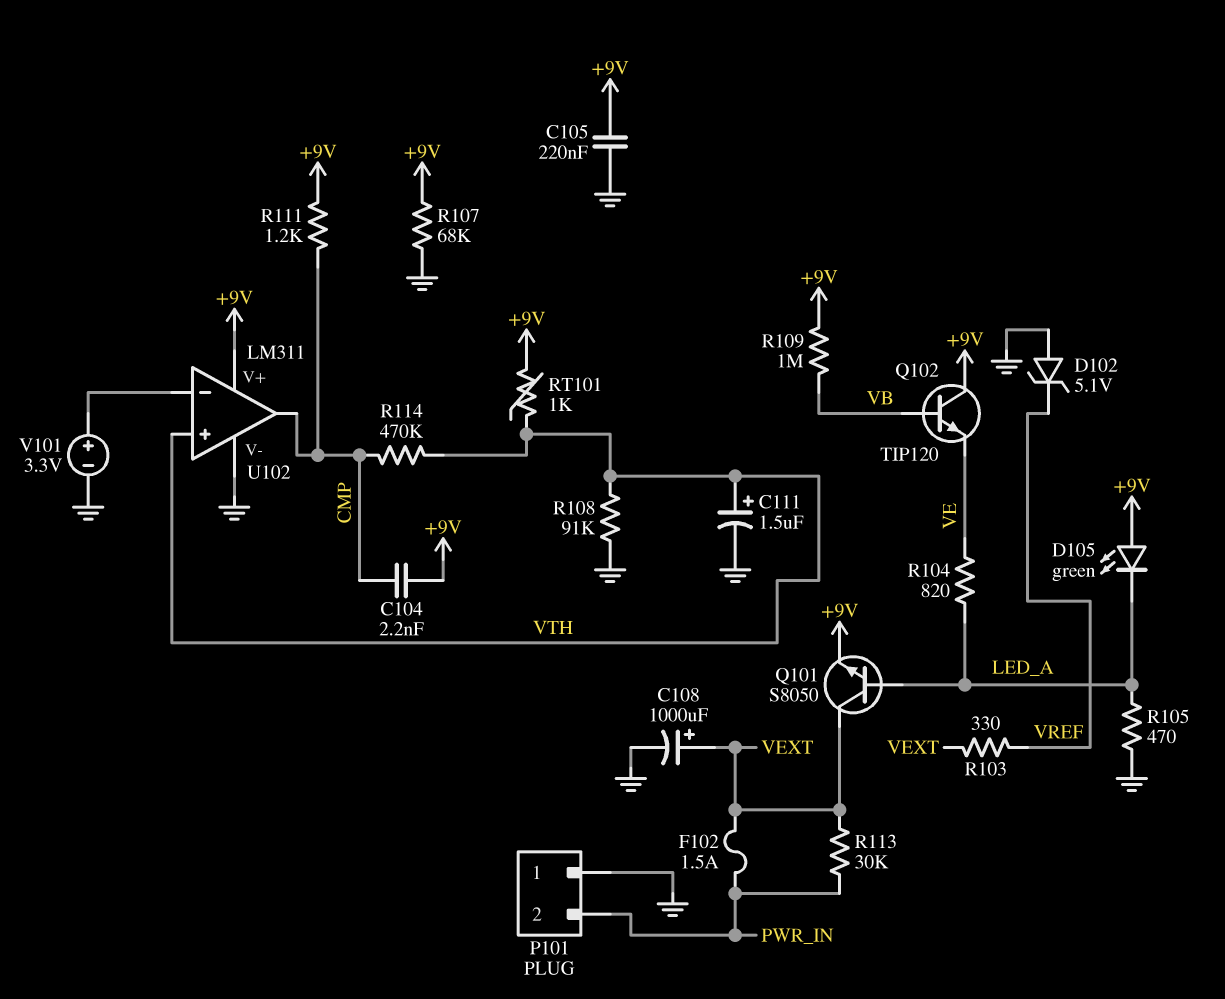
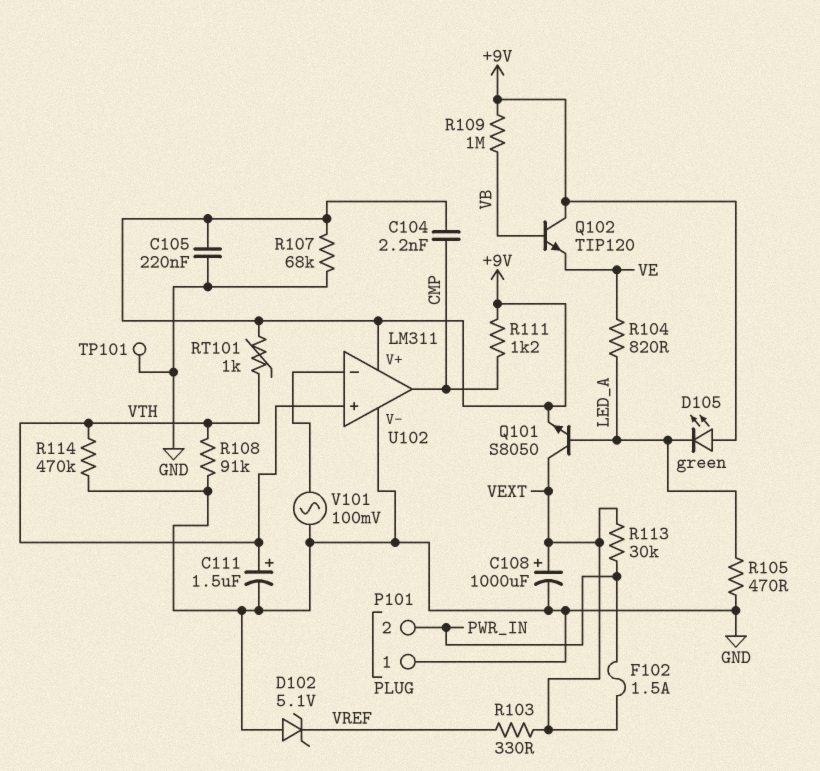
R114: 470k (CMP, VTH) -> 470k (GND, VTH)
TP101: none -> test point (GND)
V101: 3.3V (plus U102/in-, minus GND) -> AC 100mV (GND, U102/in-)

